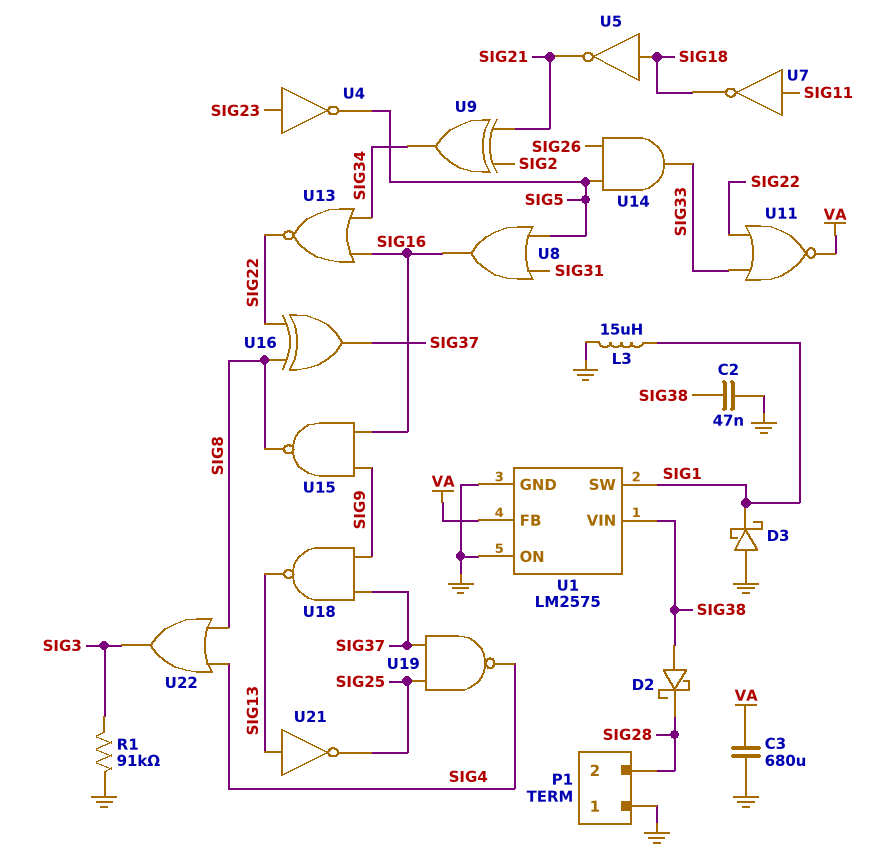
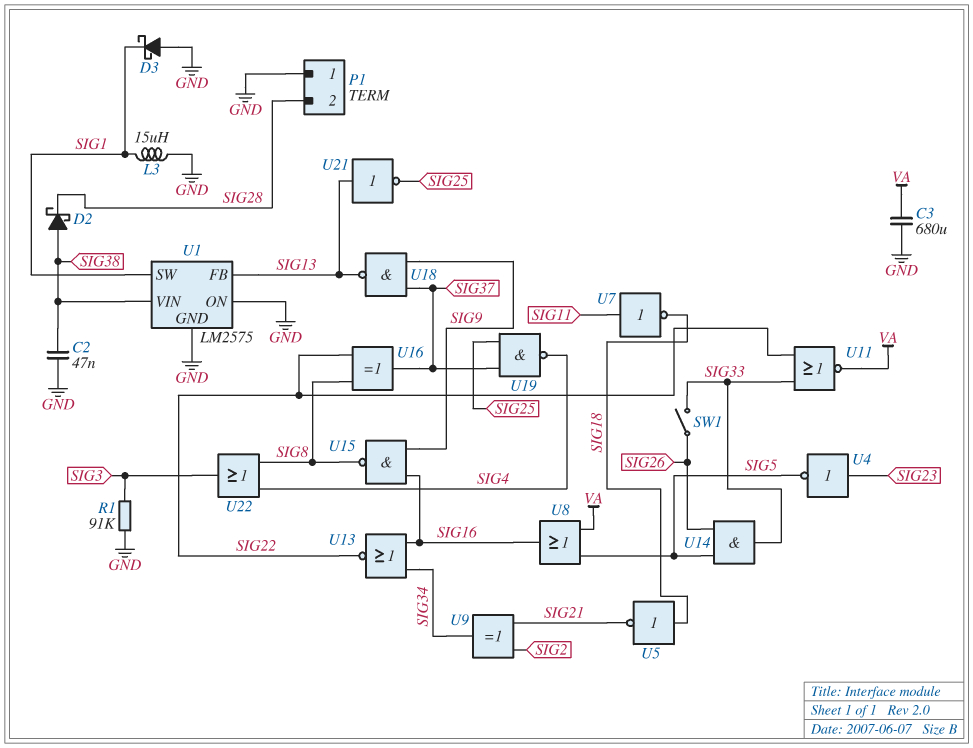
SW1: none -> switch (SIG26, SIG33)
U1 pin FB: VA -> SIG13
U8: OR (in SIG5, in SIG31, out SIG16) -> OR (in SIG5, in VA, out SIG16)

